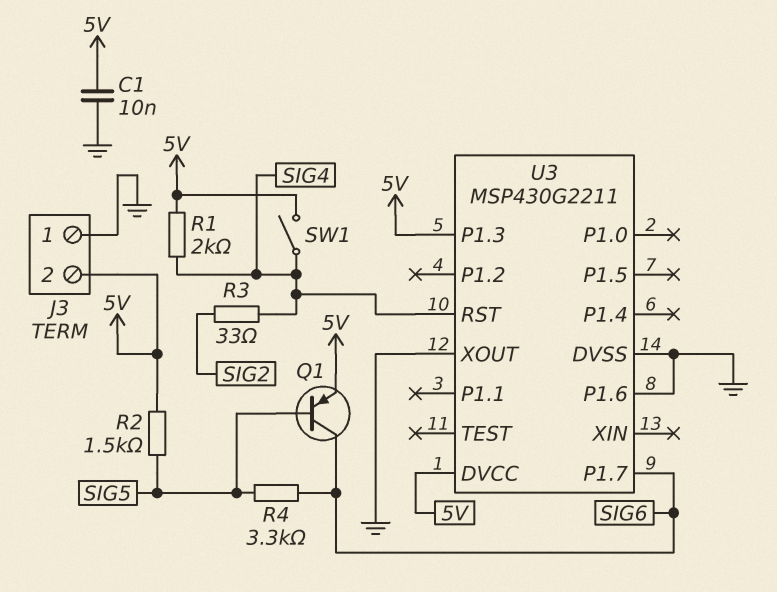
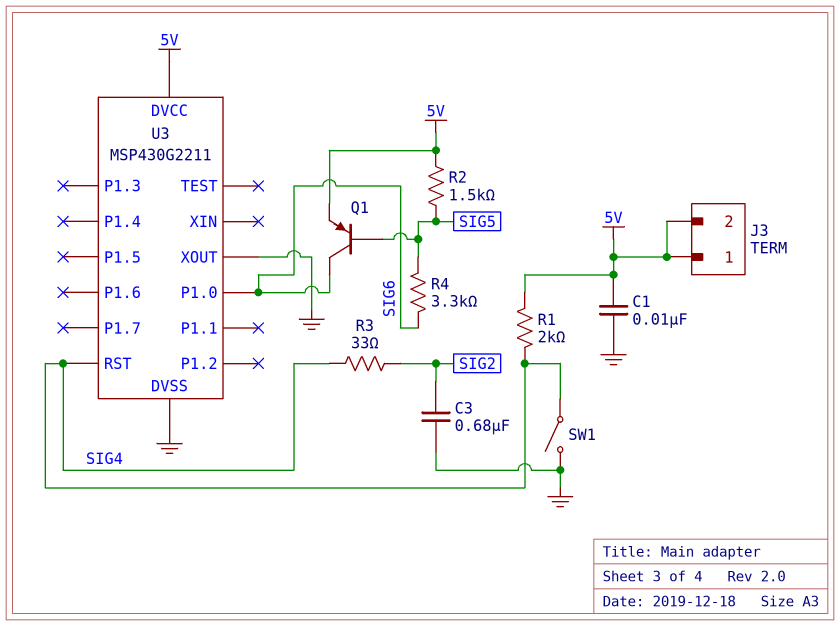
C3: none -> 680nF (GND, SIG2)
J3 pin 1: GND -> 5V
SW1: switch (5V, SIG4) -> switch (GND, SIG4)
U3 pin P1.0: none -> SIG6
U3 pin P1.3: 5V -> none
U3 pin P1.6: GND -> none
U3 pin P1.7: SIG6 -> none

